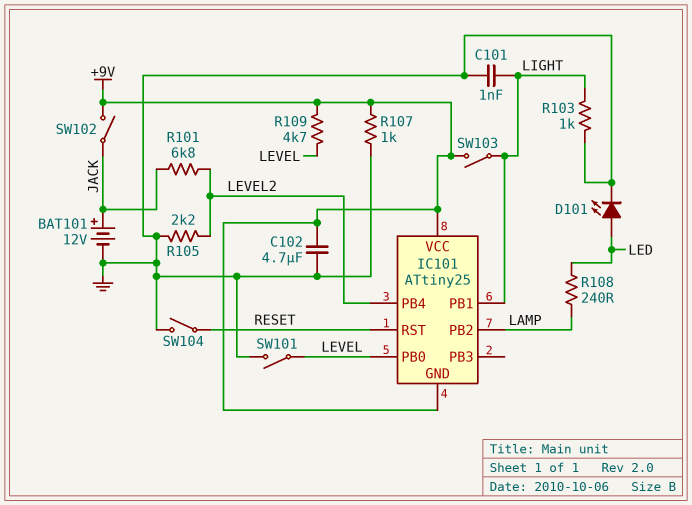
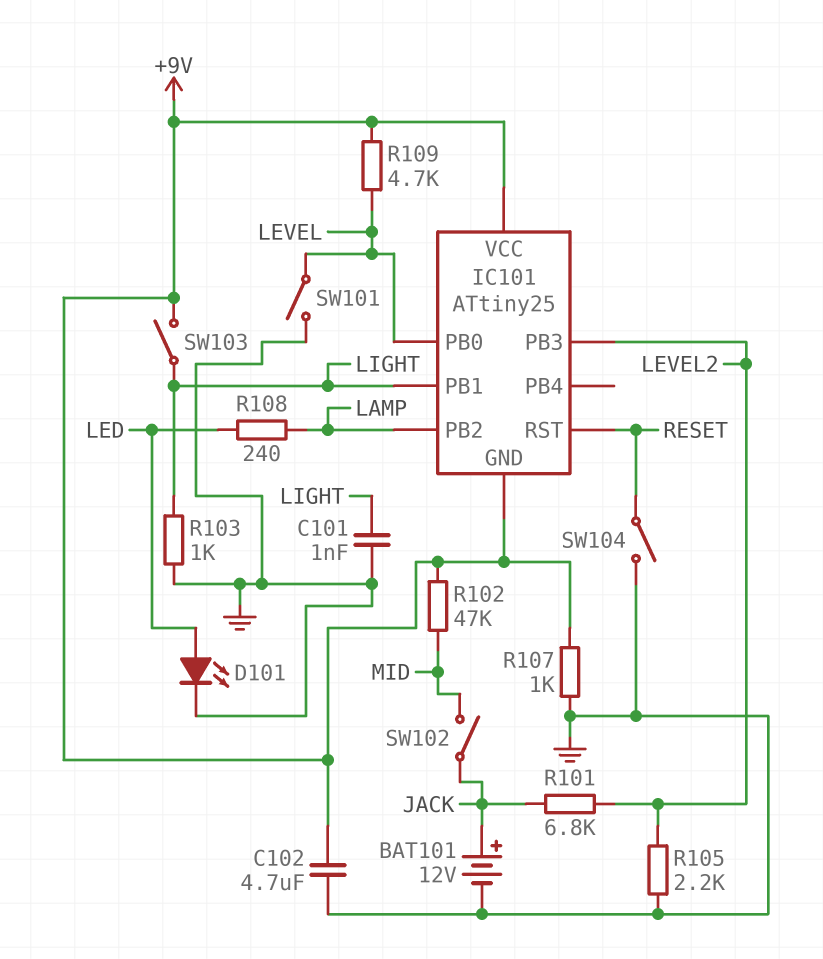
IC101 pin PB3: none -> LEVEL2
IC101 pin PB4: LEVEL2 -> none
R102: none -> 47k (+9V, MID)
SW102: switch (+9V, JACK) -> switch (JACK, MID)

